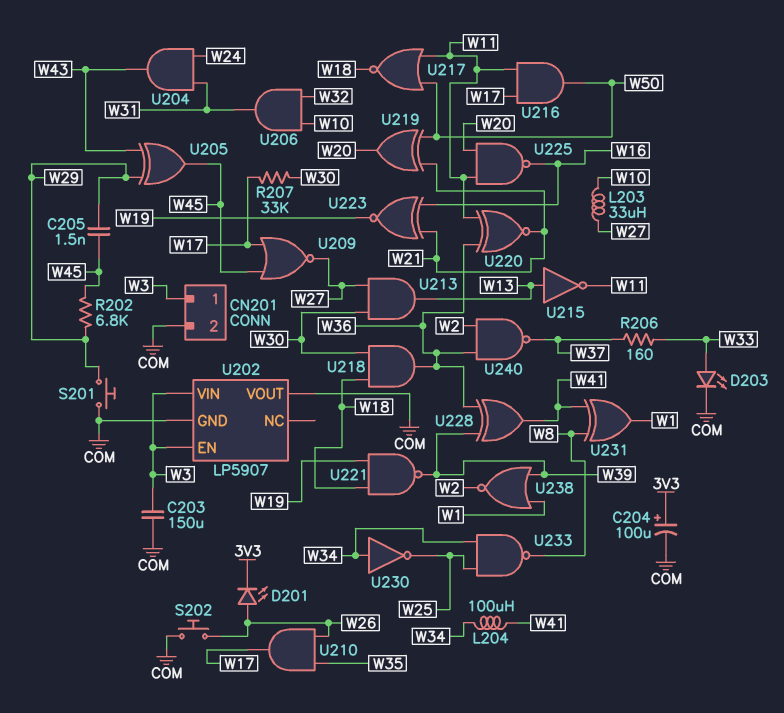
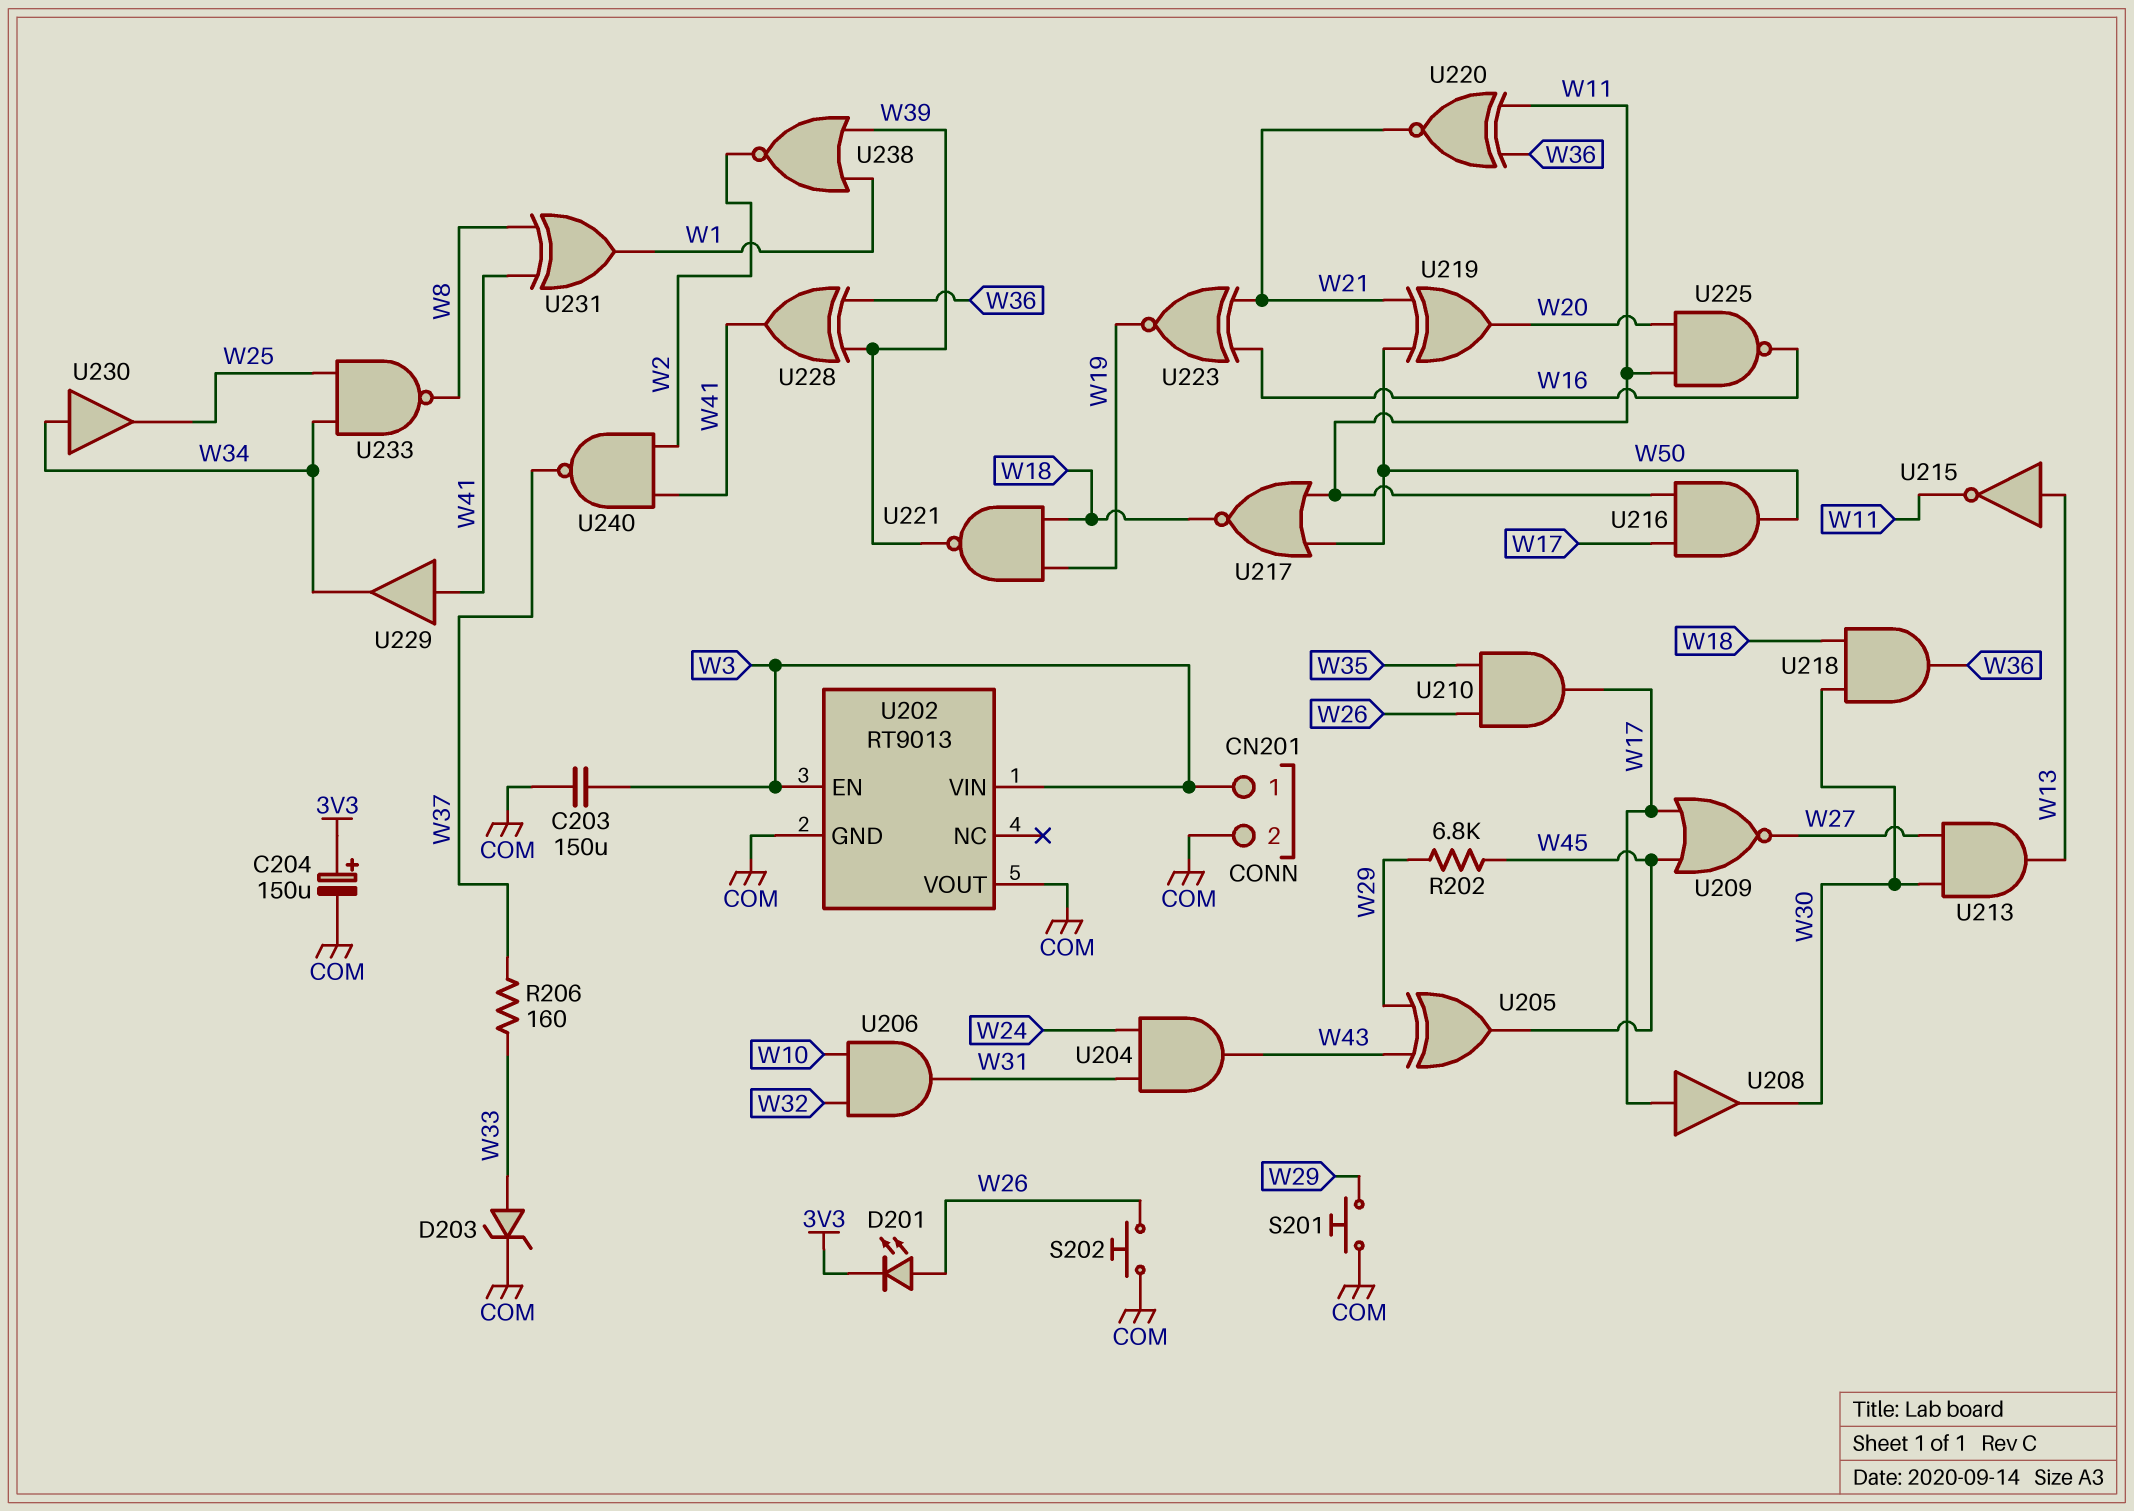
C204: 100uF (plus 3V3, minus COM) -> 150uF (plus 3V3, minus COM)
C205: 1.5nF (W29, W45) -> none
D203: LED (A W33, K COM) -> zener (A W33, K COM)
L203: 33uH (W10, W27) -> none
L204: 100uH (W34, W41) -> none
R207: 33k (W17, W30) -> none
U202: LP5907 -> RT9013
U208: none -> buffer (in W17, out W30)
U229: none -> buffer (in W41, out W34)
U230: NOT (in W34, out W25) -> buffer (in W34, out W25)
U240: NAND (in W2, in W36, out W37) -> NAND (in W2, in W41, out W37)

